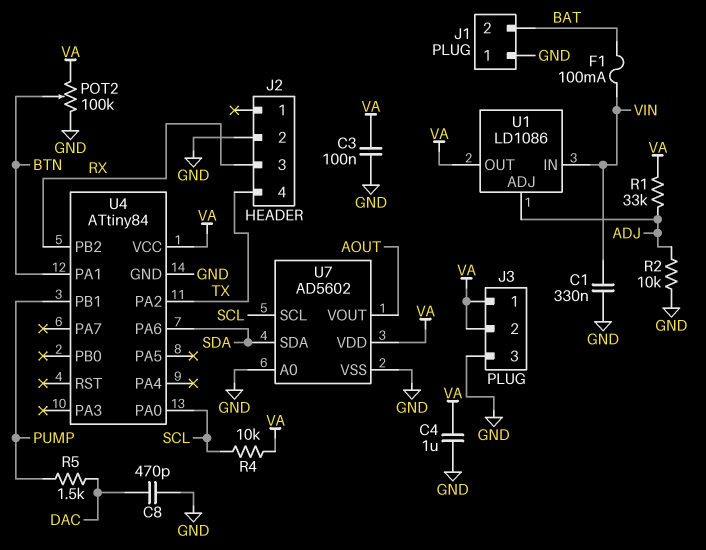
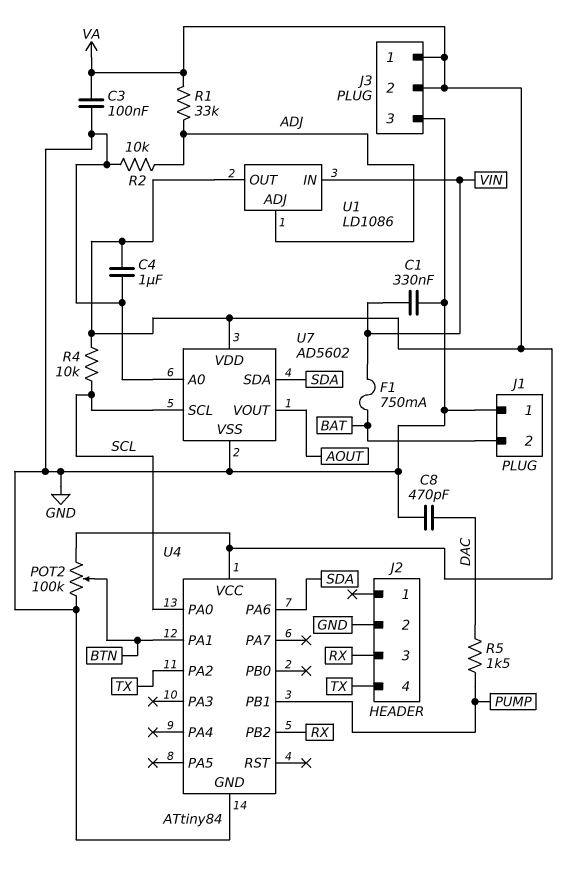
F1: 100mA (BAT, VIN) -> 750mA (BAT, VIN)

